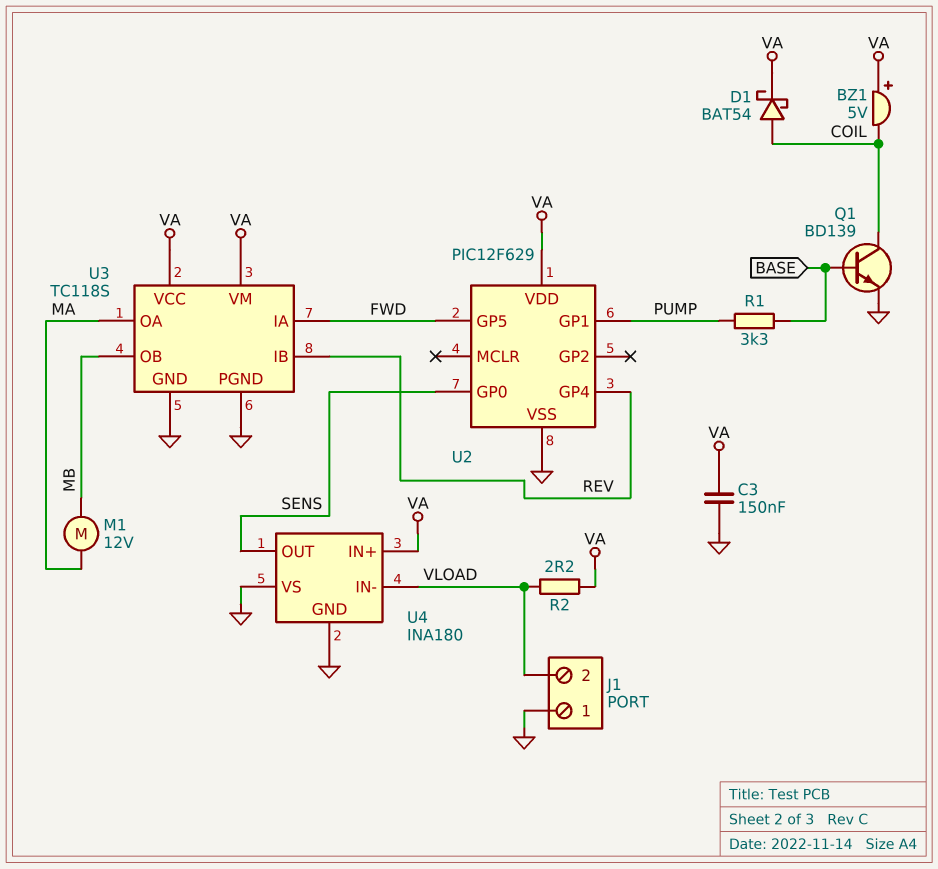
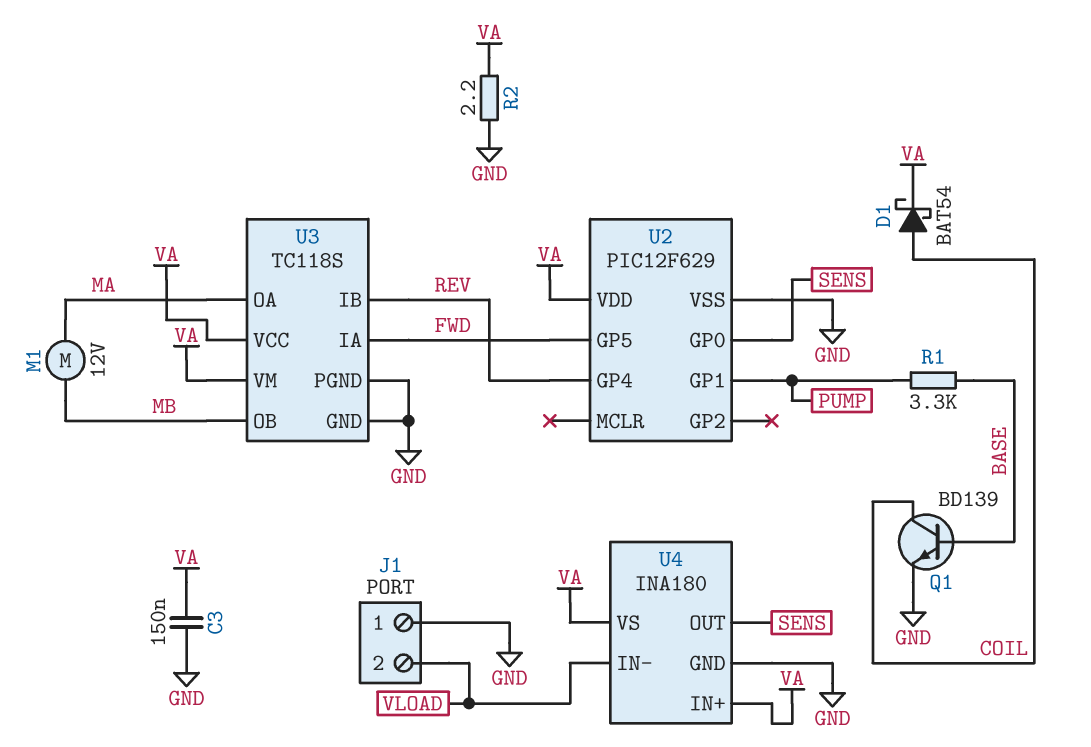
BZ1: buzzer 5V (plus VA, minus COIL) -> none
R2: 2.2 (VA, VLOAD) -> 2.2 (GND, VA)
U4 pin VS: GND -> VA

